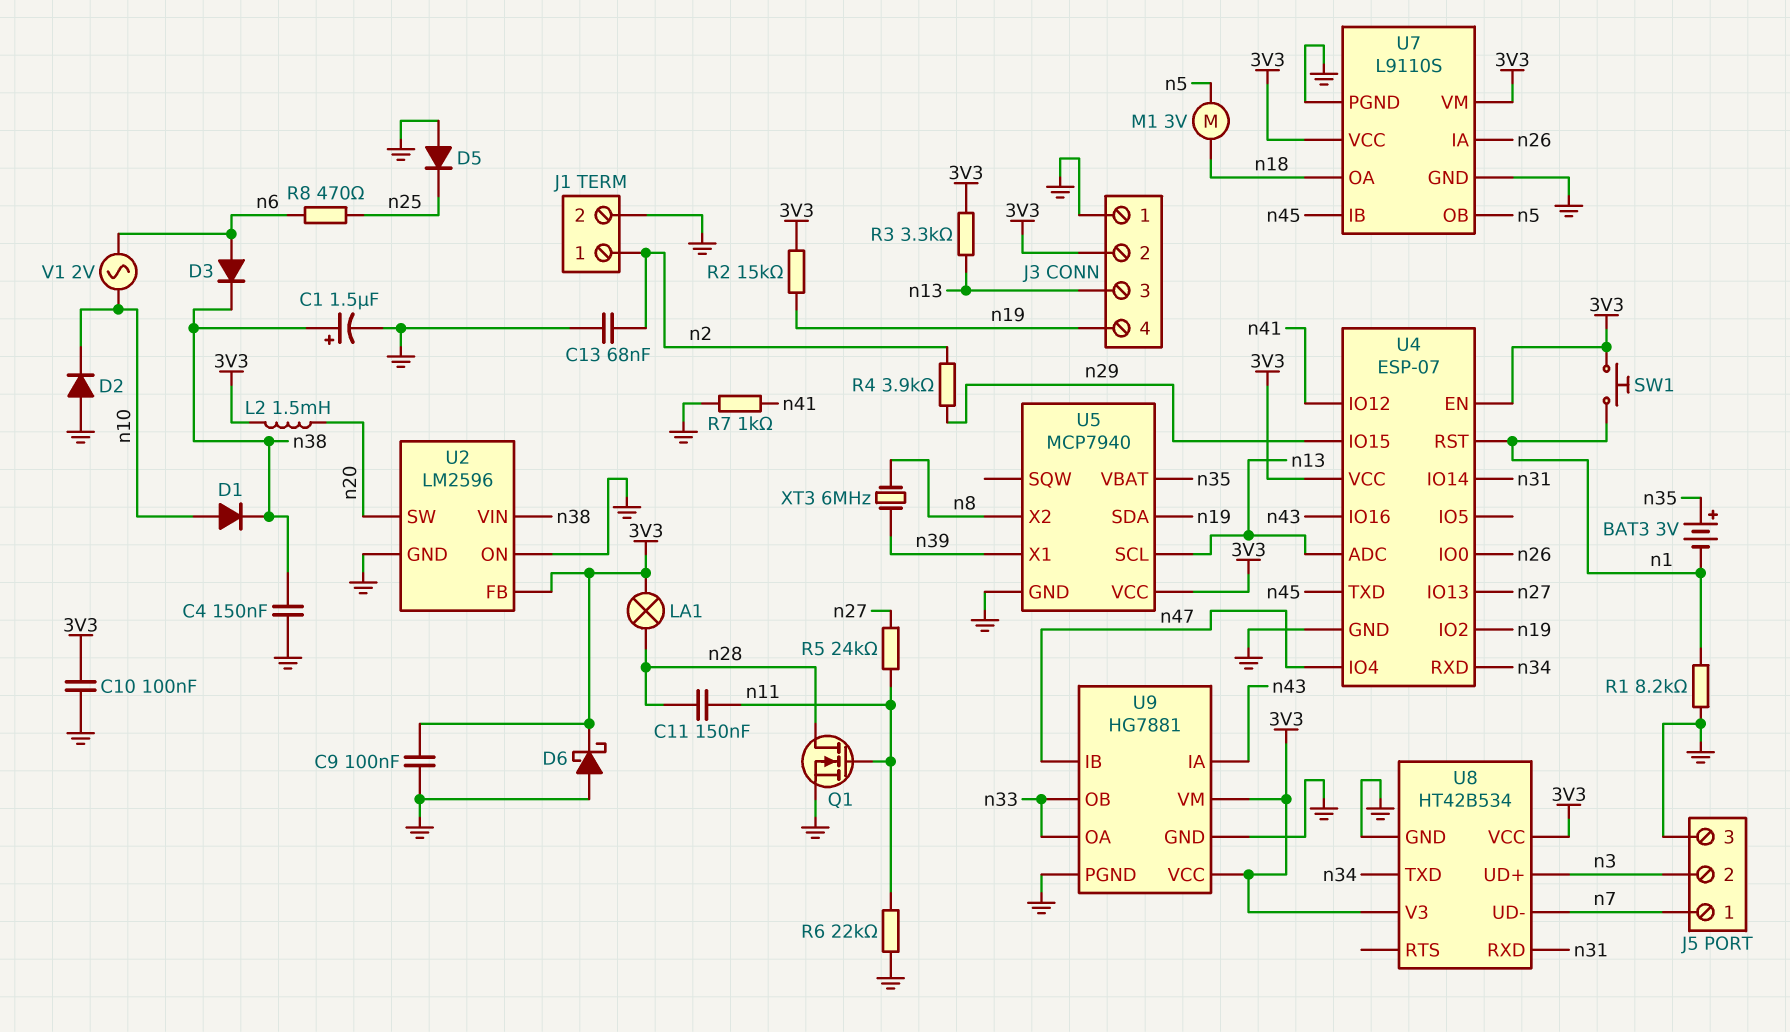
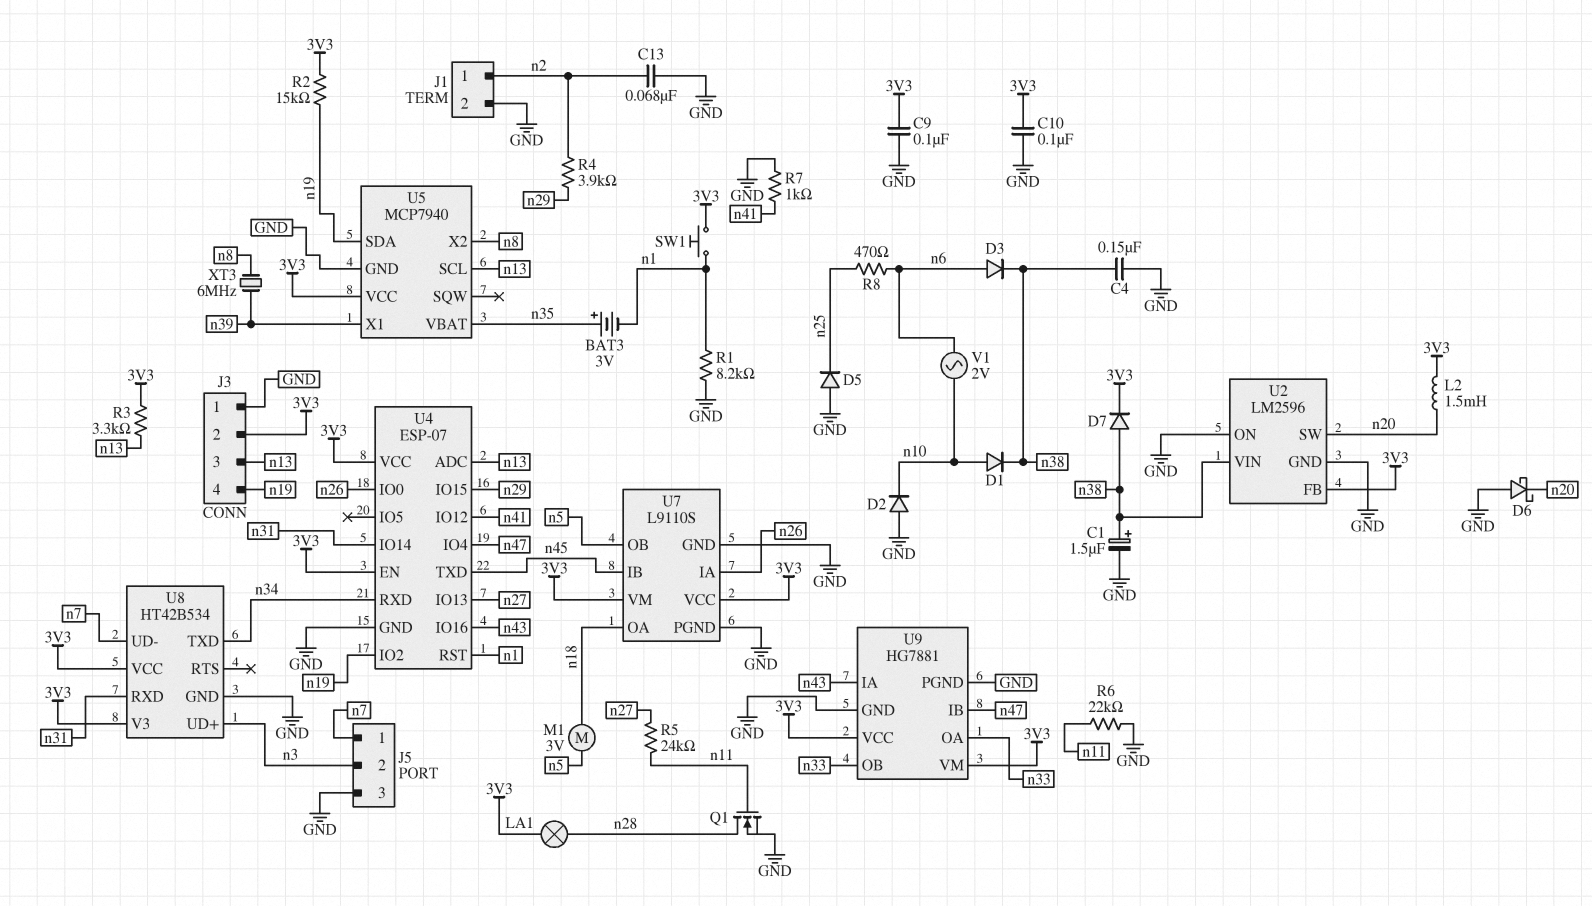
C11: 150nF (n11, n28) -> none
D6: schottky (A GND, K 3V3) -> schottky (A GND, K n20)
D7: none -> diode (A n38, K 3V3)

